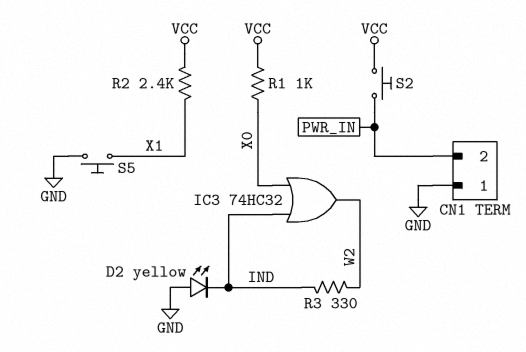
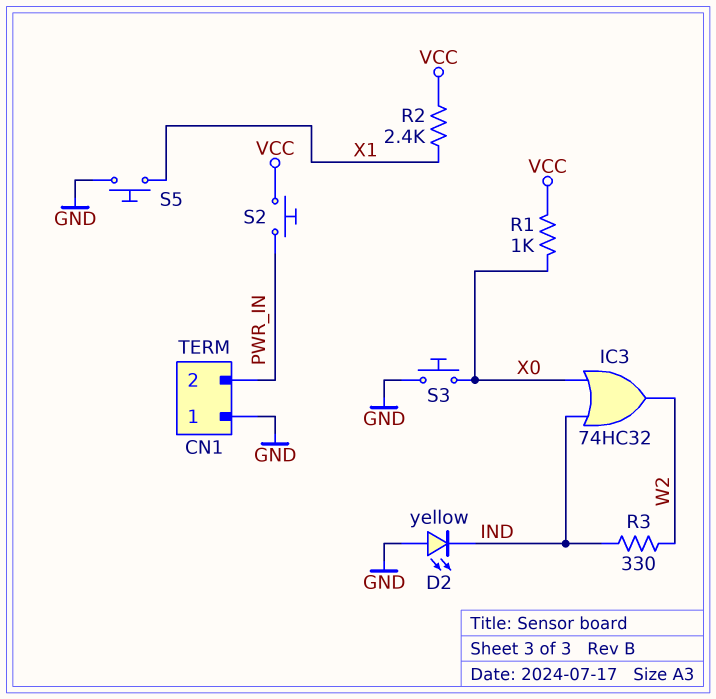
S3: none -> button (GND, X0)

